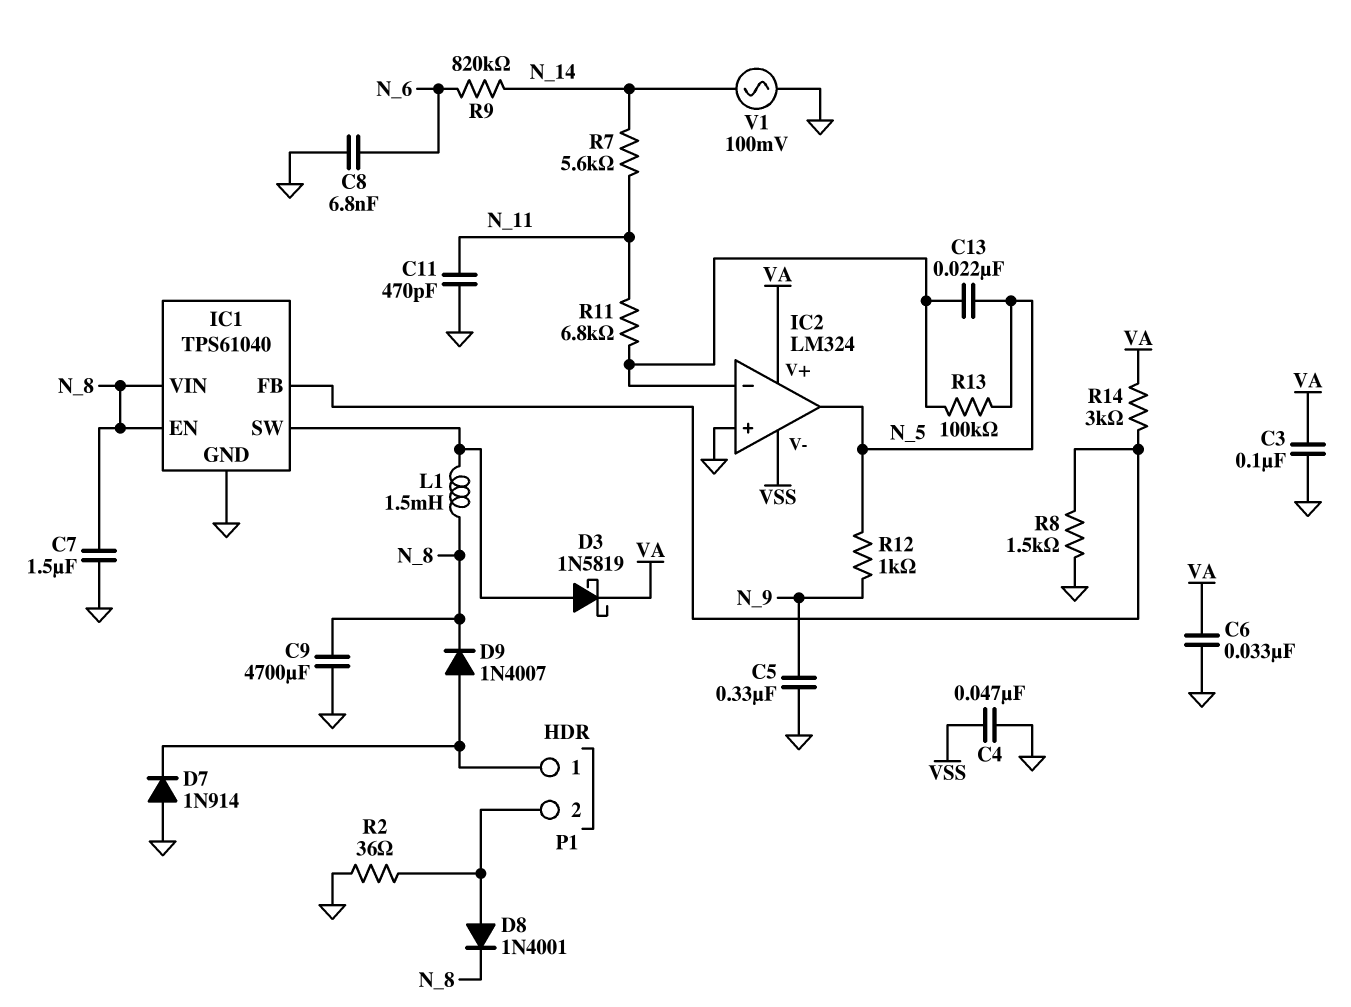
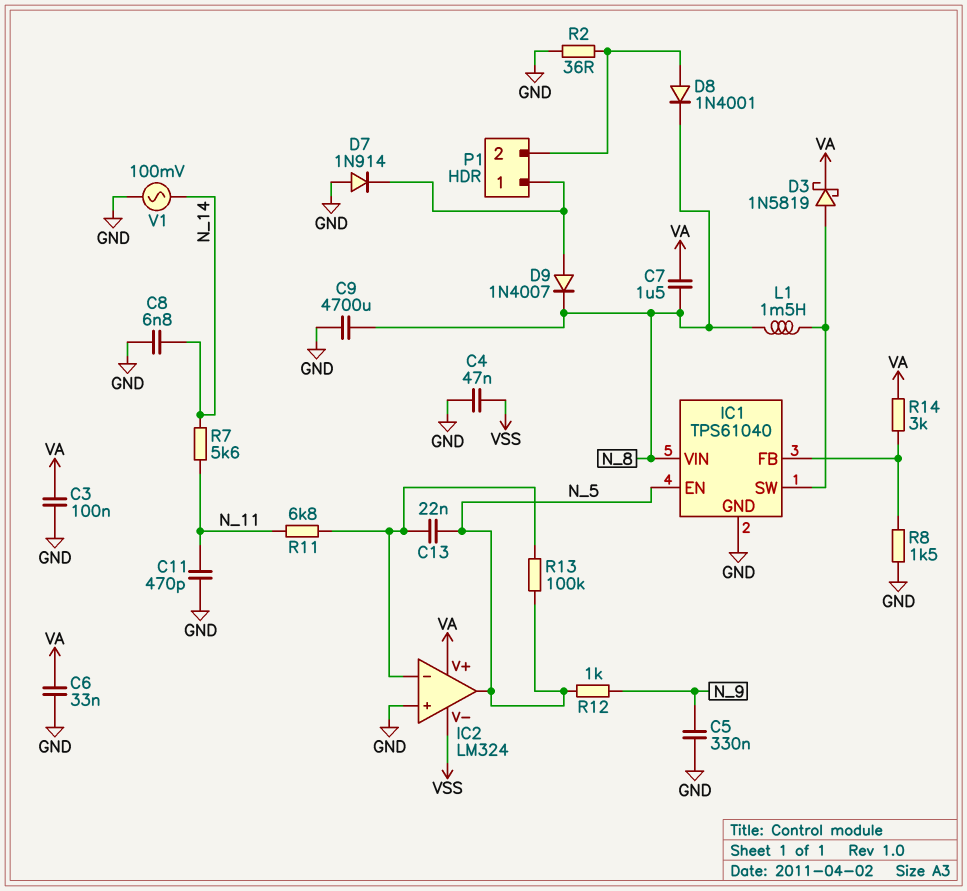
C7: 1.5uF (GND, N_8) -> 1.5uF (N_8, VA)
C8: 6.8nF (GND, N_6) -> 6.8nF (GND, N_14)
IC1 pin EN: N_8 -> N_5
R9: 820k (N_6, N_14) -> none

